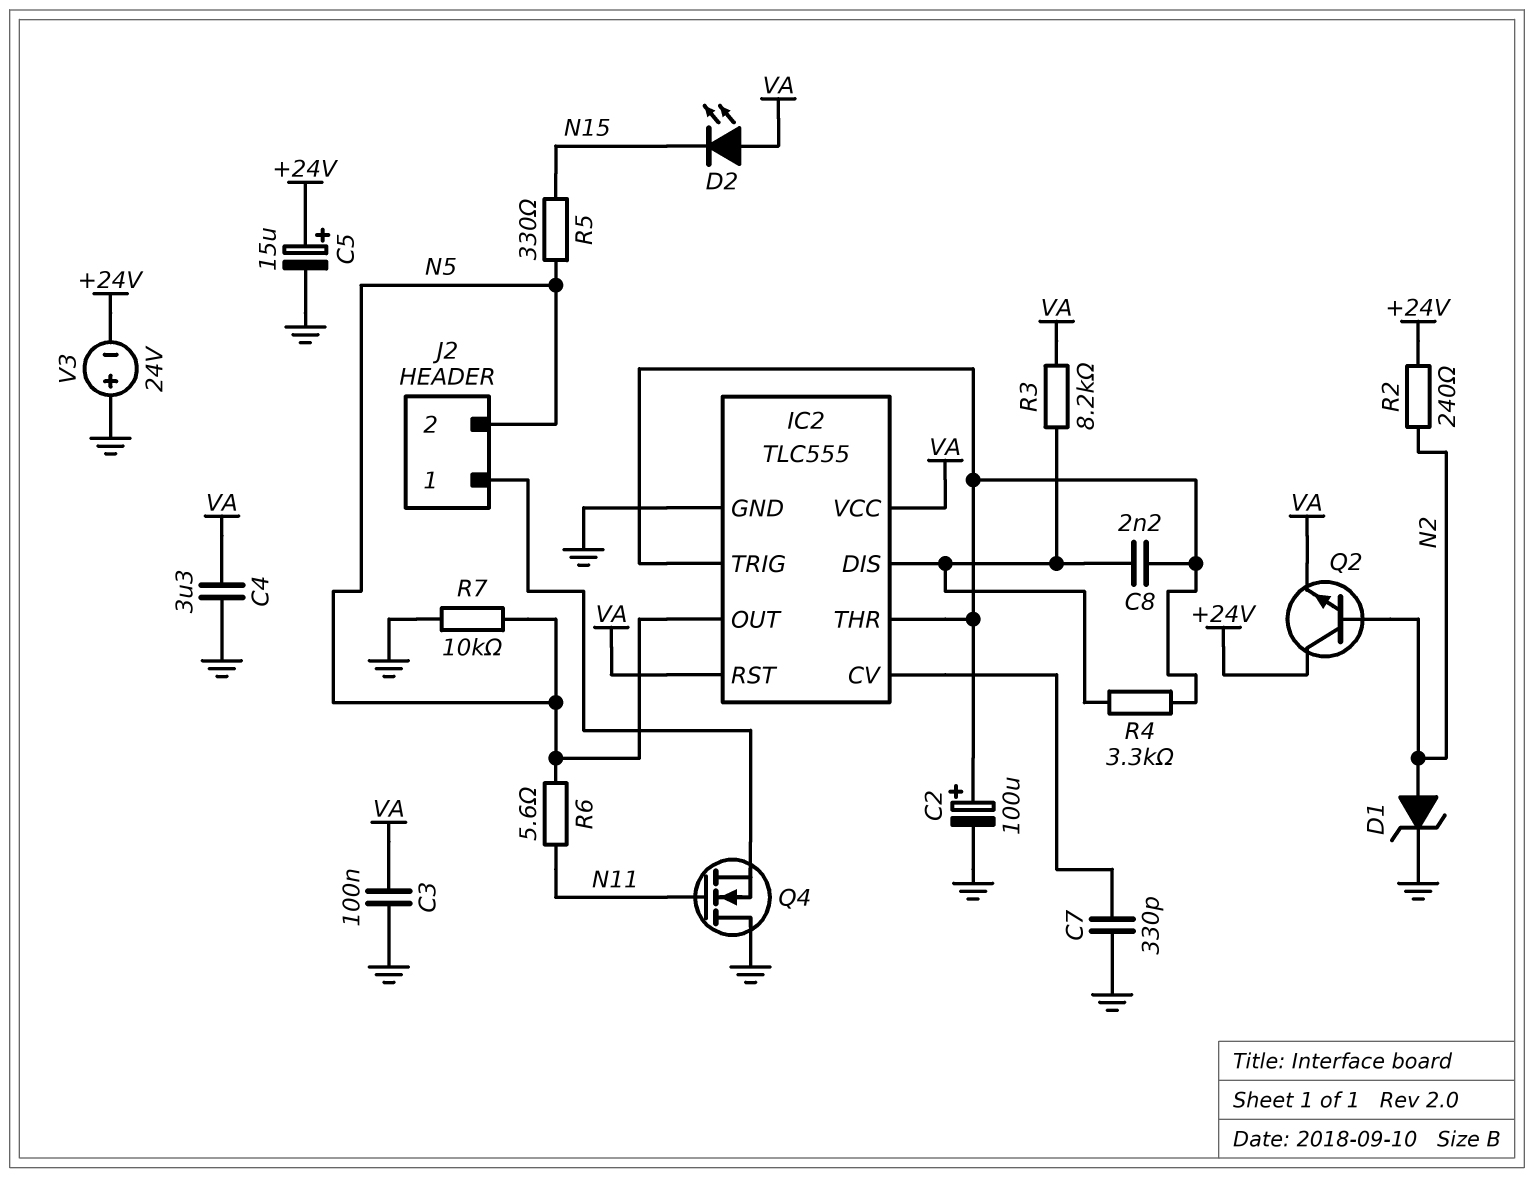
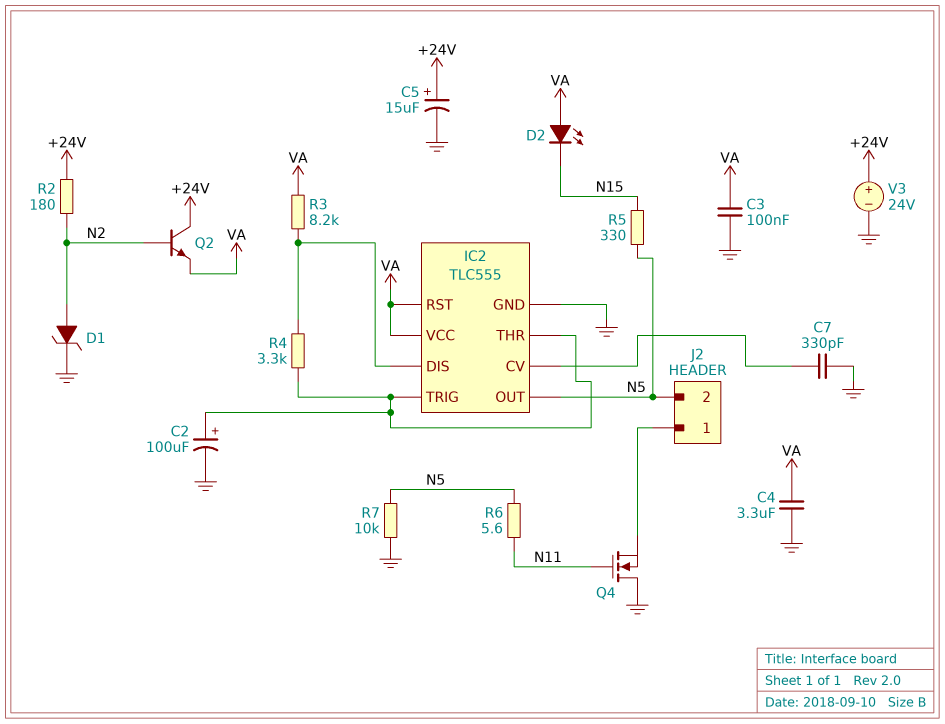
C8: 2.2nF (IC2/DIS, IC2/THR) -> none
R2: 240 (+24V, N2) -> 180 (+24V, N2)
V3: 24V (plus GND, minus +24V) -> 24V (plus +24V, minus GND)

